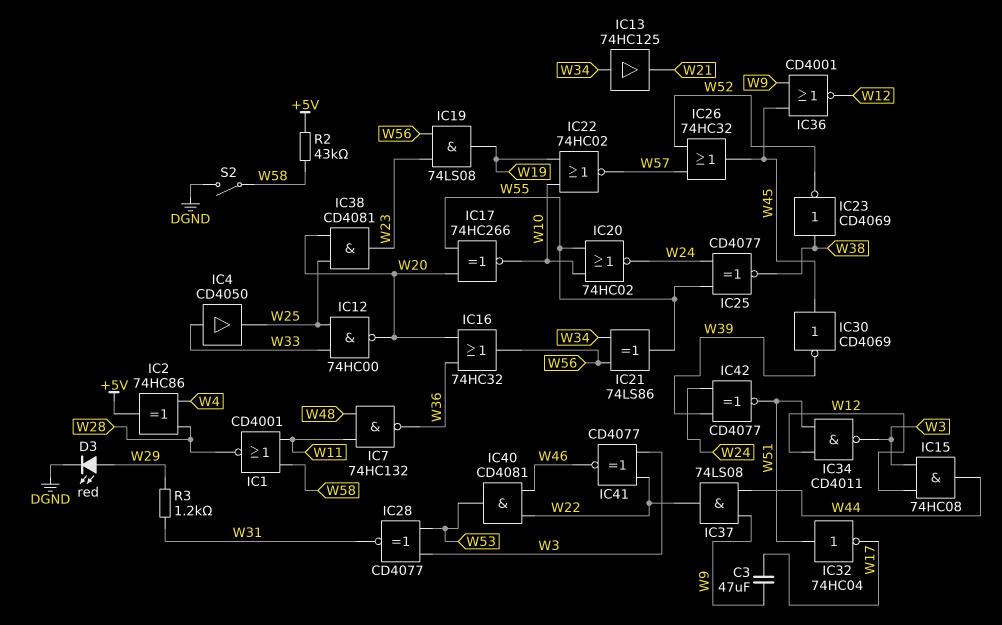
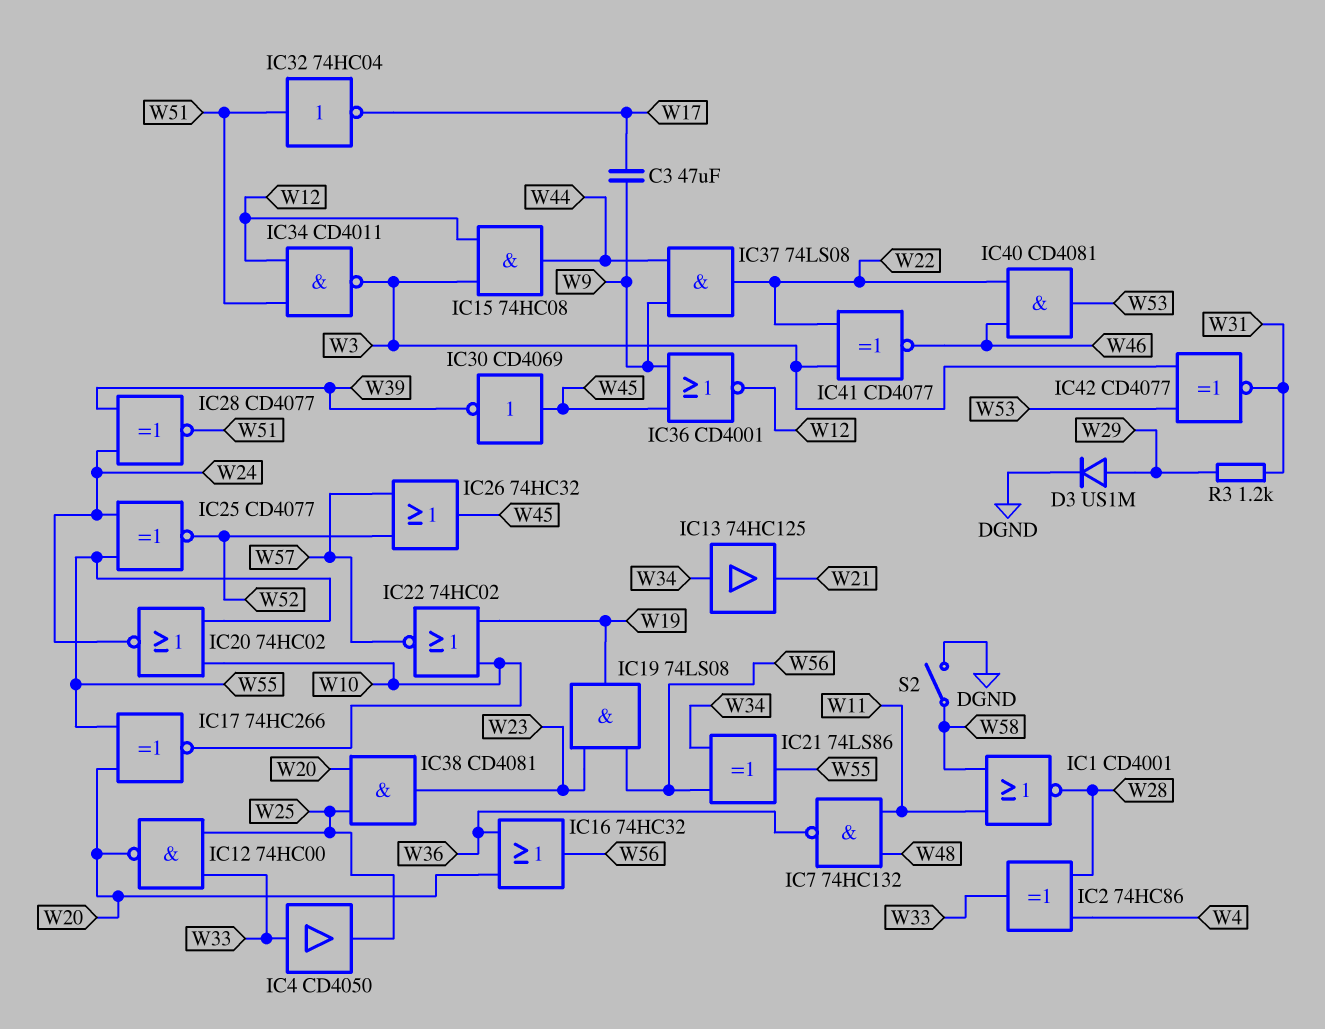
D3: LED red (A W29, K DGND) -> diode US1M (A W29, K DGND)
IC2: XOR 74HC86 (in W4, in W28, out +5V) -> XOR 74HC86 (in W4, in W28, out W33)
IC23: NOT CD4069 (in W38, out W52) -> none
IC25: XNOR CD4077 (in W24, in W55, out W38) -> XNOR CD4077 (in W24, in W55, out W52)
IC28: XNOR CD4077 (in W3, in W53, out W31) -> XNOR CD4077 (in W24, in W39, out W51)
IC42: XNOR CD4077 (in W24, in W39, out W51) -> XNOR CD4077 (in W3, in W53, out W31)
R2: 43k (+5V, W58) -> none

